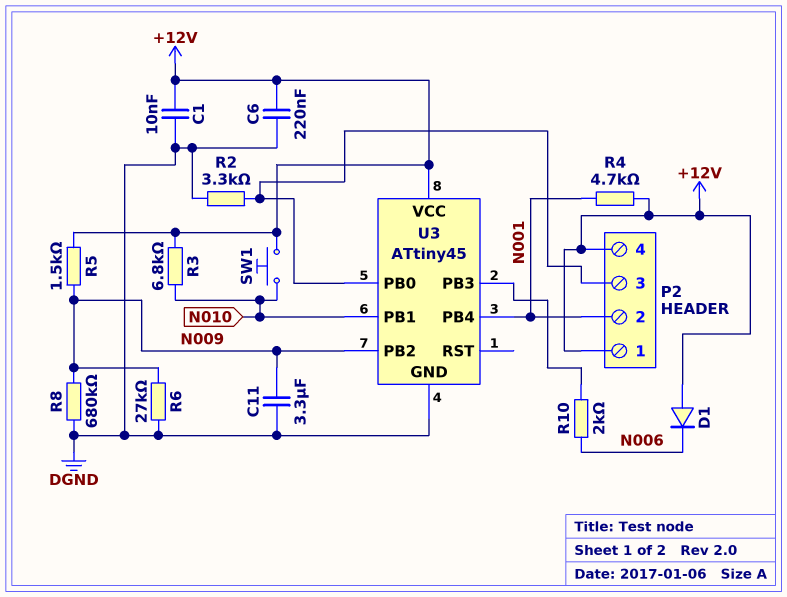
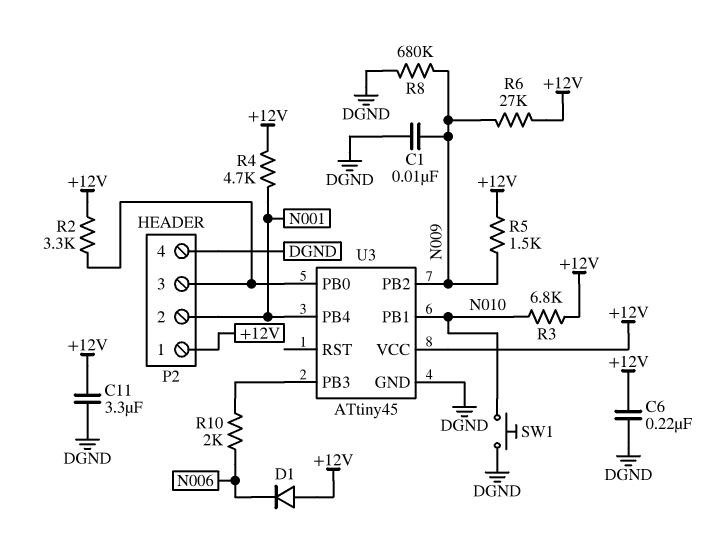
C1: 10nF (+12V, DGND) -> 10nF (DGND, N009)
C11: 3.3uF (DGND, N009) -> 3.3uF (+12V, DGND)
P2 pin 4: +12V -> DGND
R2: 3.3k (DGND, P2/3) -> 3.3k (+12V, P2/3)
R6: 27k (DGND, N009) -> 27k (+12V, N009)
SW1: button (+12V, N010) -> button (DGND, N010)

